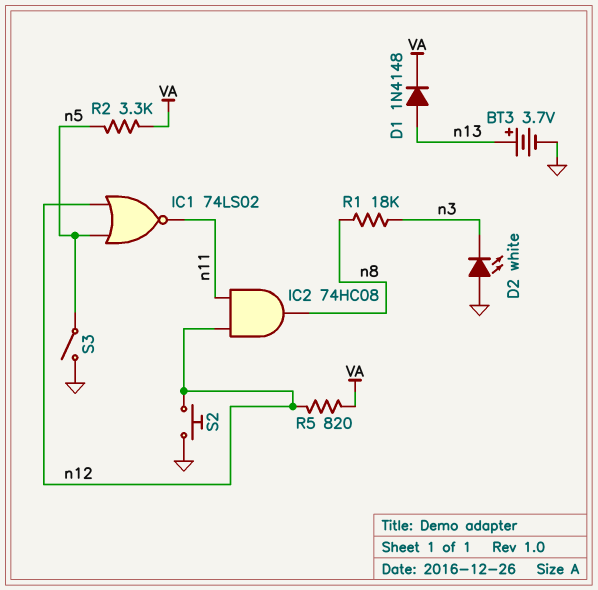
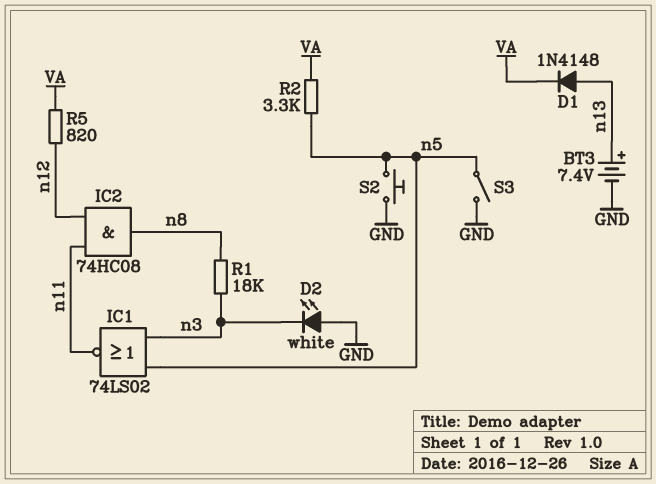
BT3: 3.7V (plus n13, minus GND) -> 7.4V (plus n13, minus GND)
IC1: NOR 74LS02 (in n5, in n12, out n11) -> NOR 74LS02 (in n3, in n5, out n11)
S2: button (GND, n12) -> button (GND, n5)

